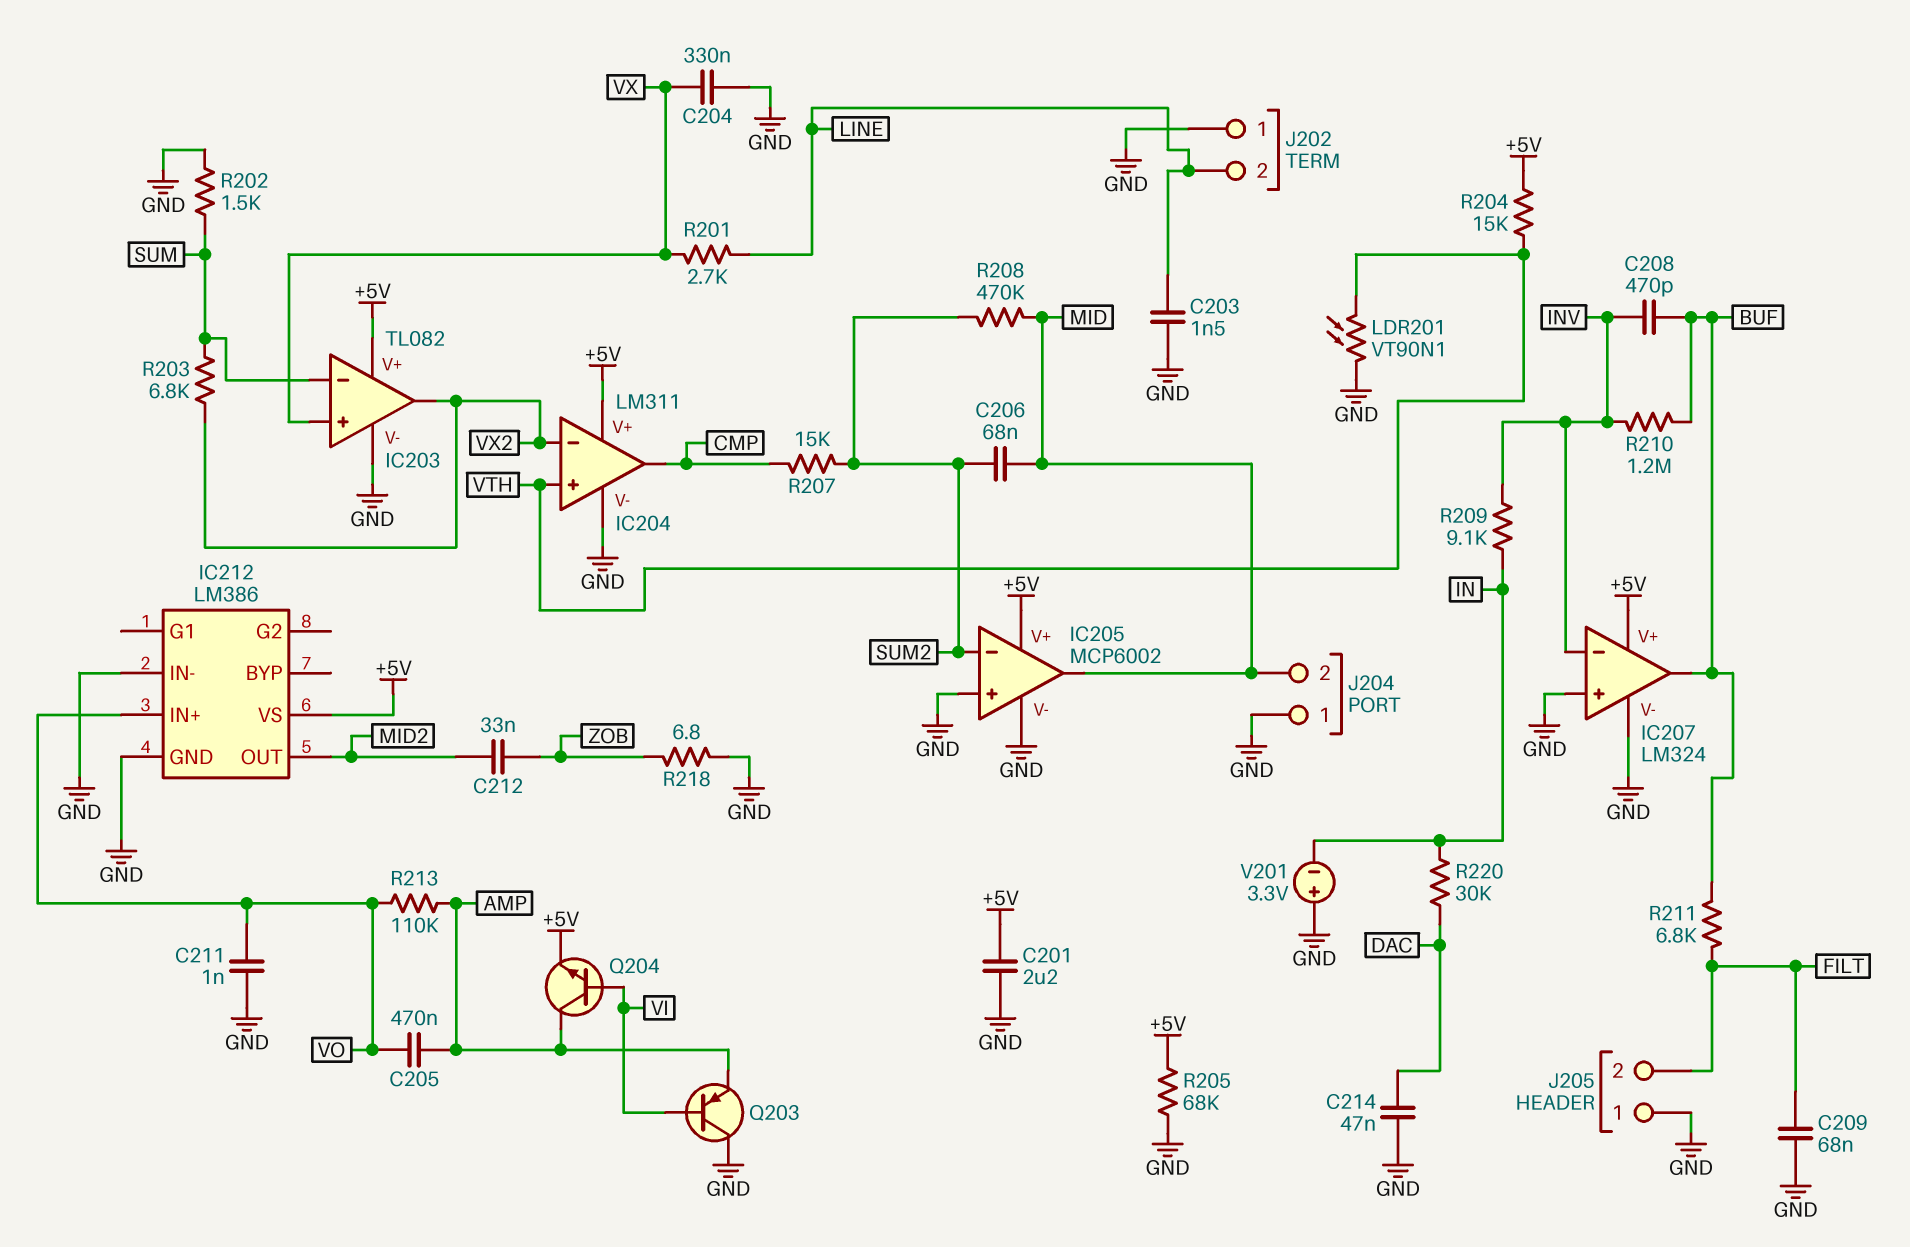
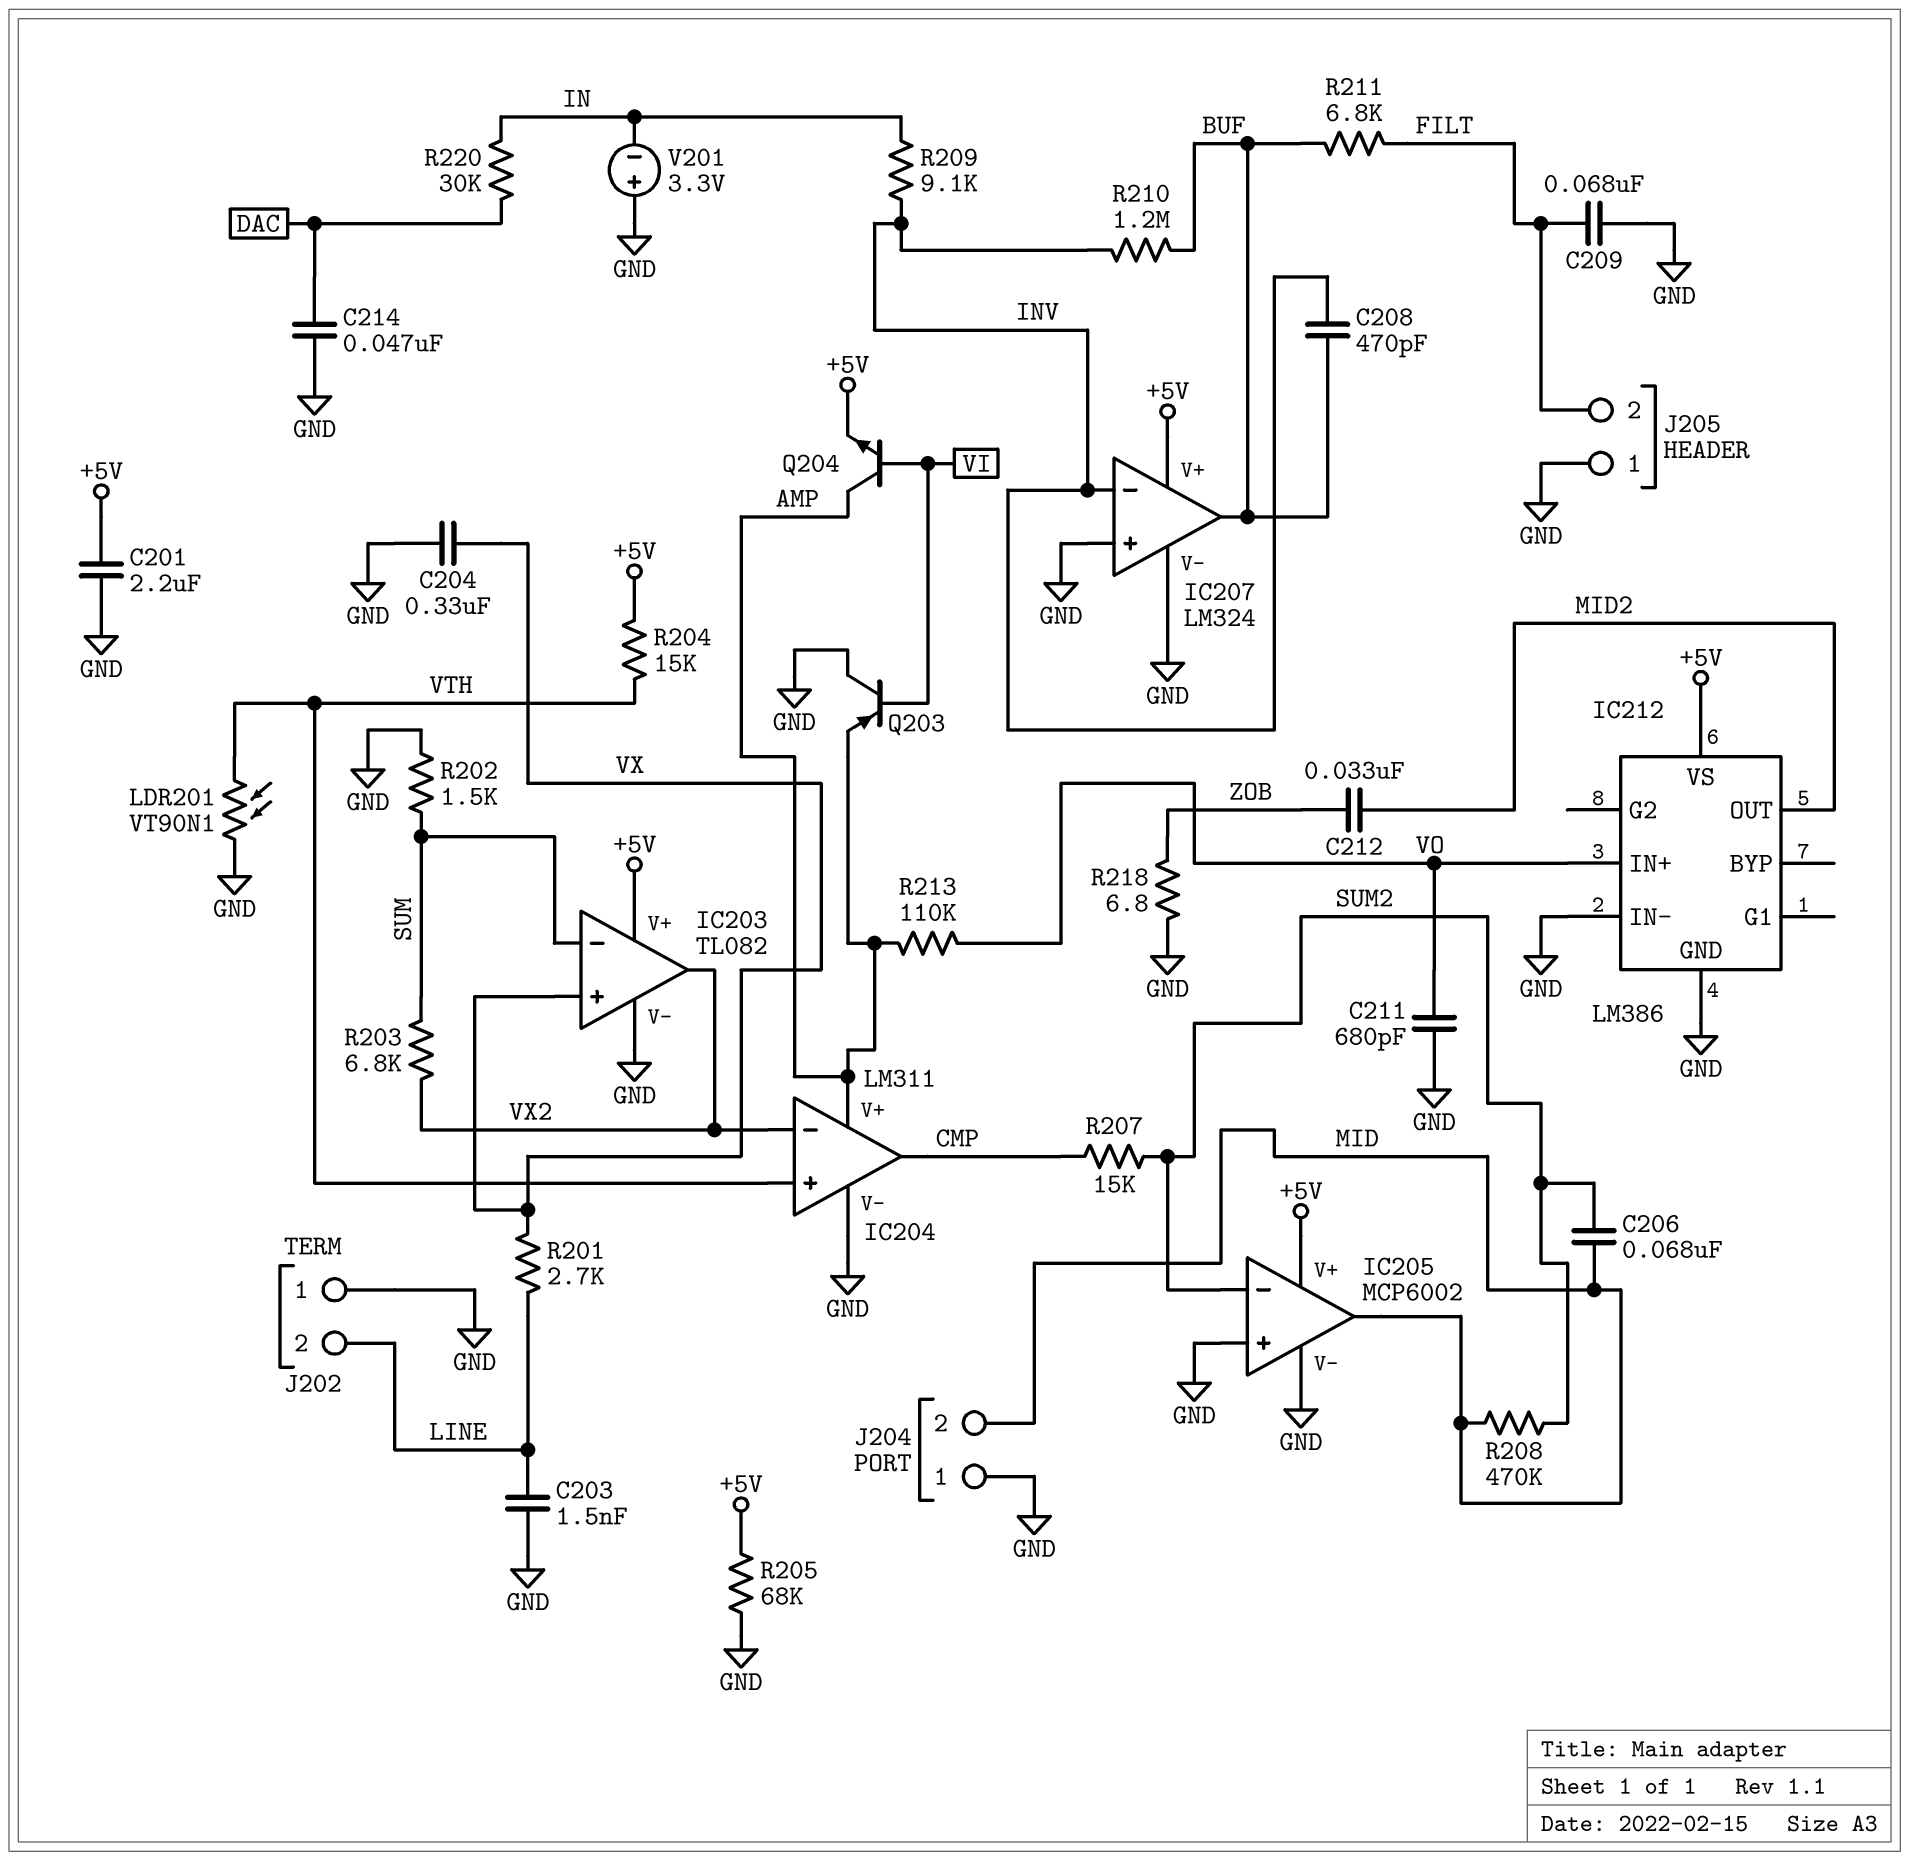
C205: 470nF (AMP, VO) -> none
C211: 1nF (GND, VO) -> 680pF (GND, VO)
IC204 pin V+: +5V -> AMP

